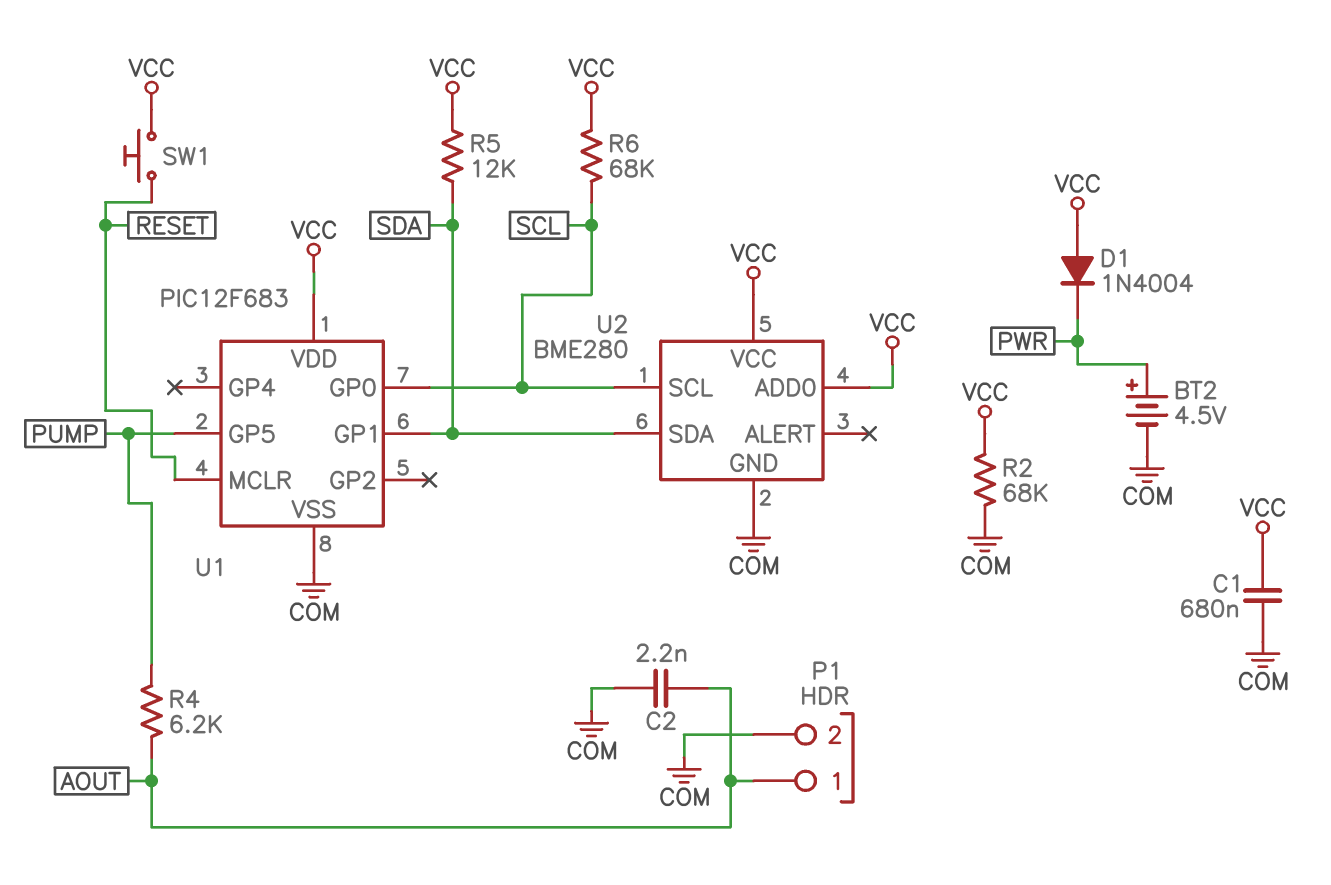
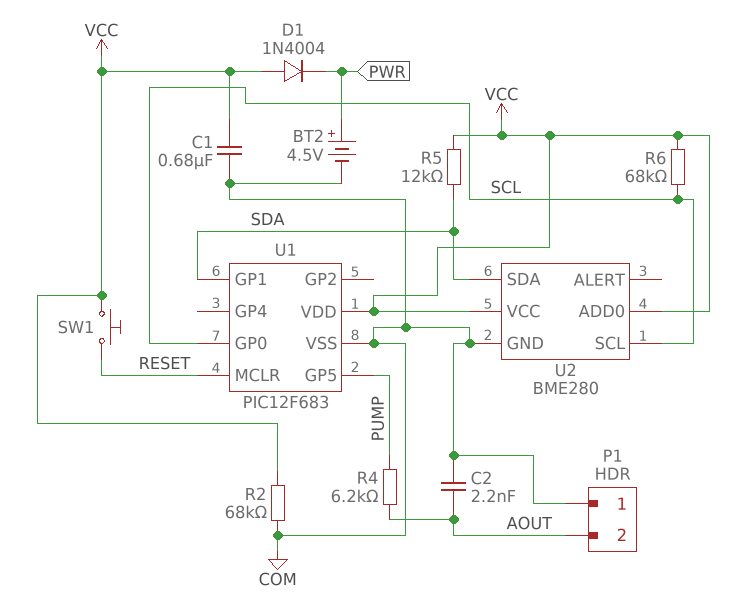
P1 pin 1: AOUT -> COM
P1 pin 2: COM -> AOUT

